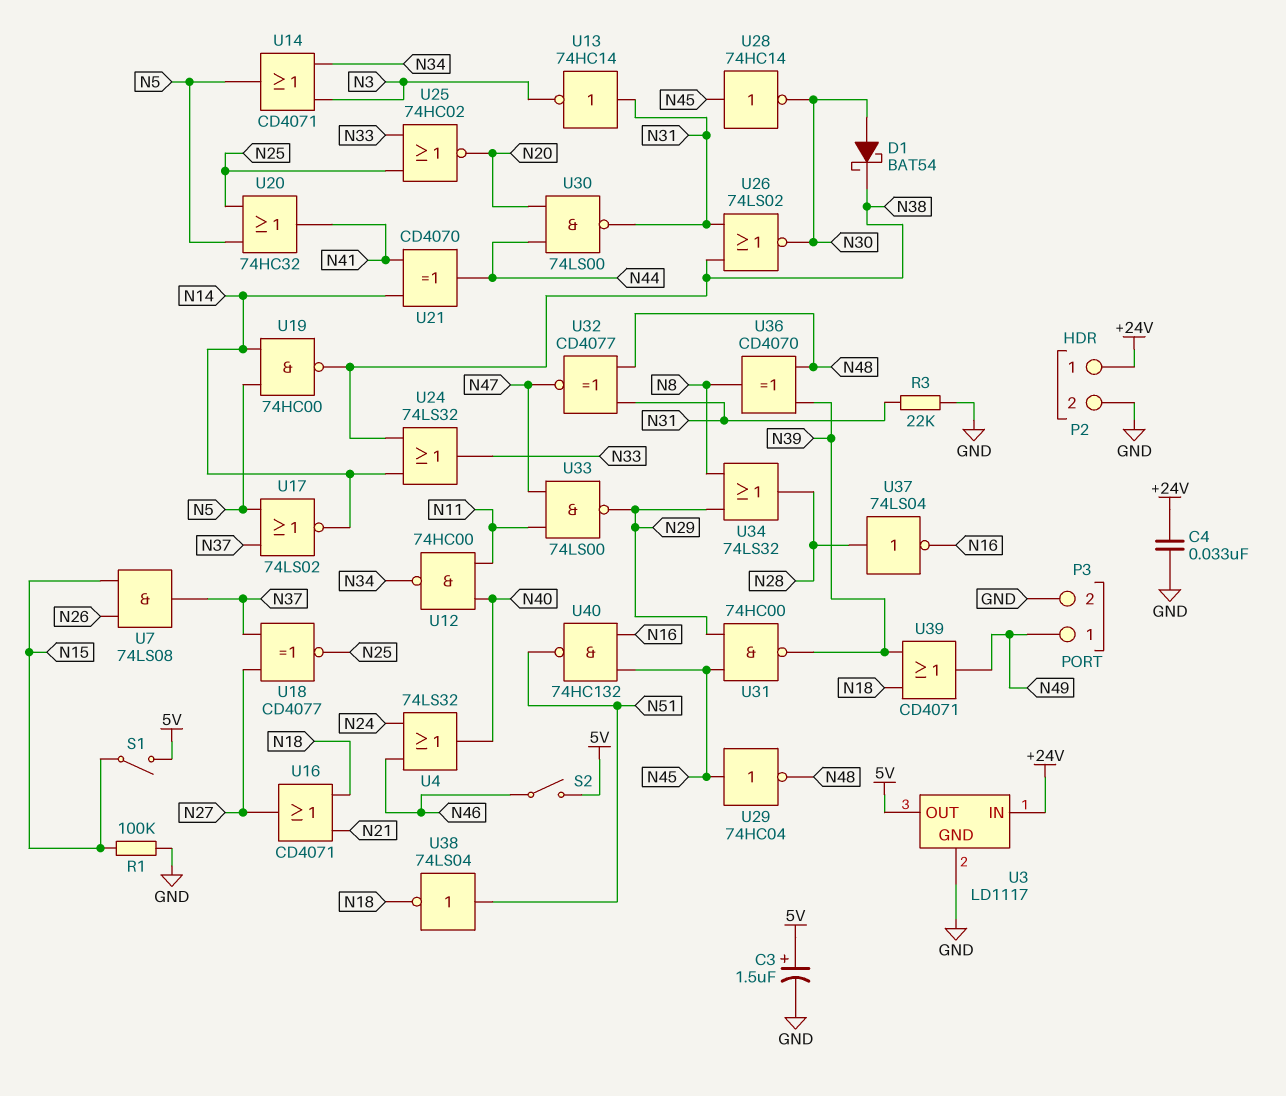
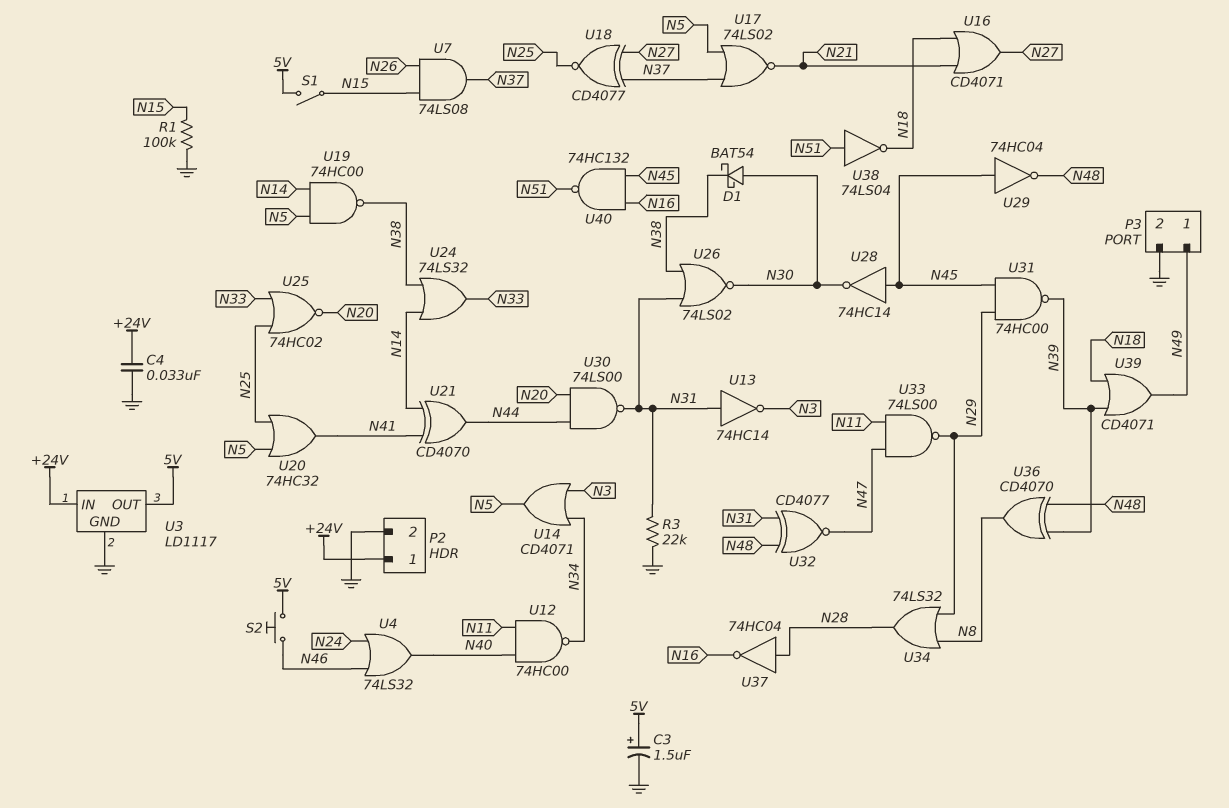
S2: switch (5V, N46) -> button (5V, N46)
U17: NOR 74LS02 (in N5, in N37, out N14) -> NOR 74LS02 (in N5, in N37, out N21)
U37: NOT 74LS04 (in N28, out N16) -> NOT 74HC04 (in N28, out N16)

